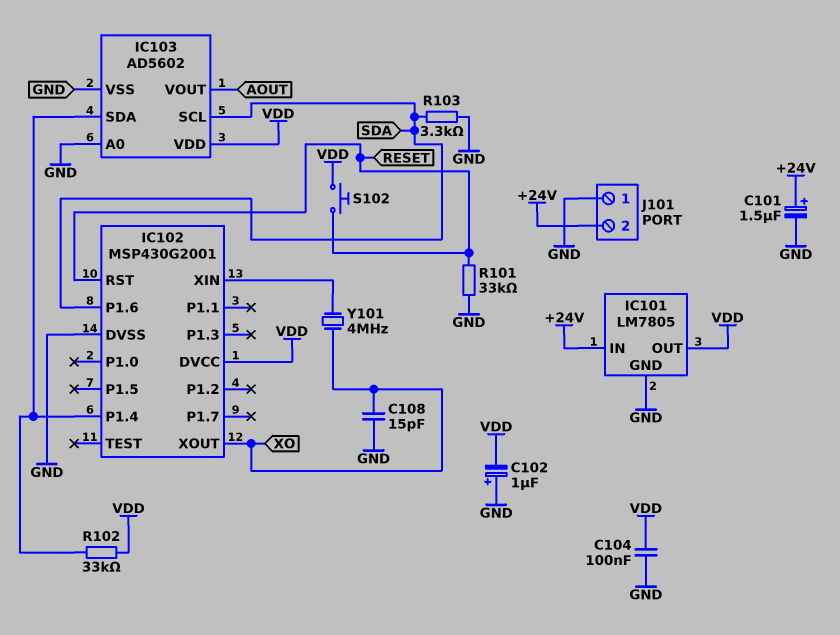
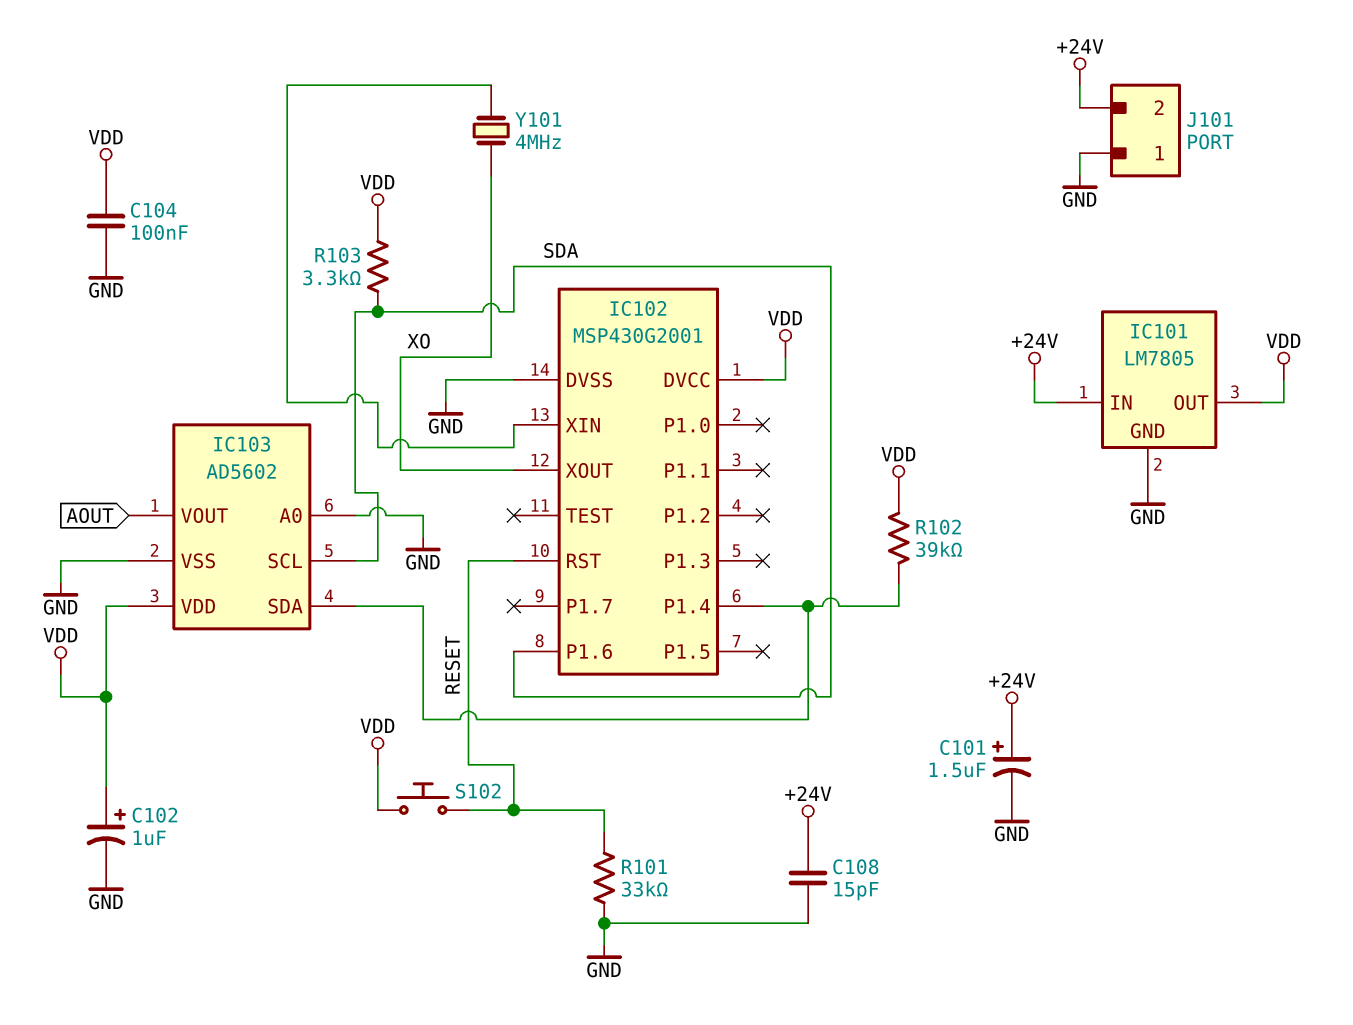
C102: 1uF (plus GND, minus VDD) -> 1uF (plus VDD, minus GND)
C108: 15pF (GND, XO) -> 15pF (+24V, GND)
R102: 33k (IC102/P1.4, VDD) -> 39k (IC102/P1.4, VDD)
R103: 3.3k (GND, SDA) -> 3.3k (SDA, VDD)

